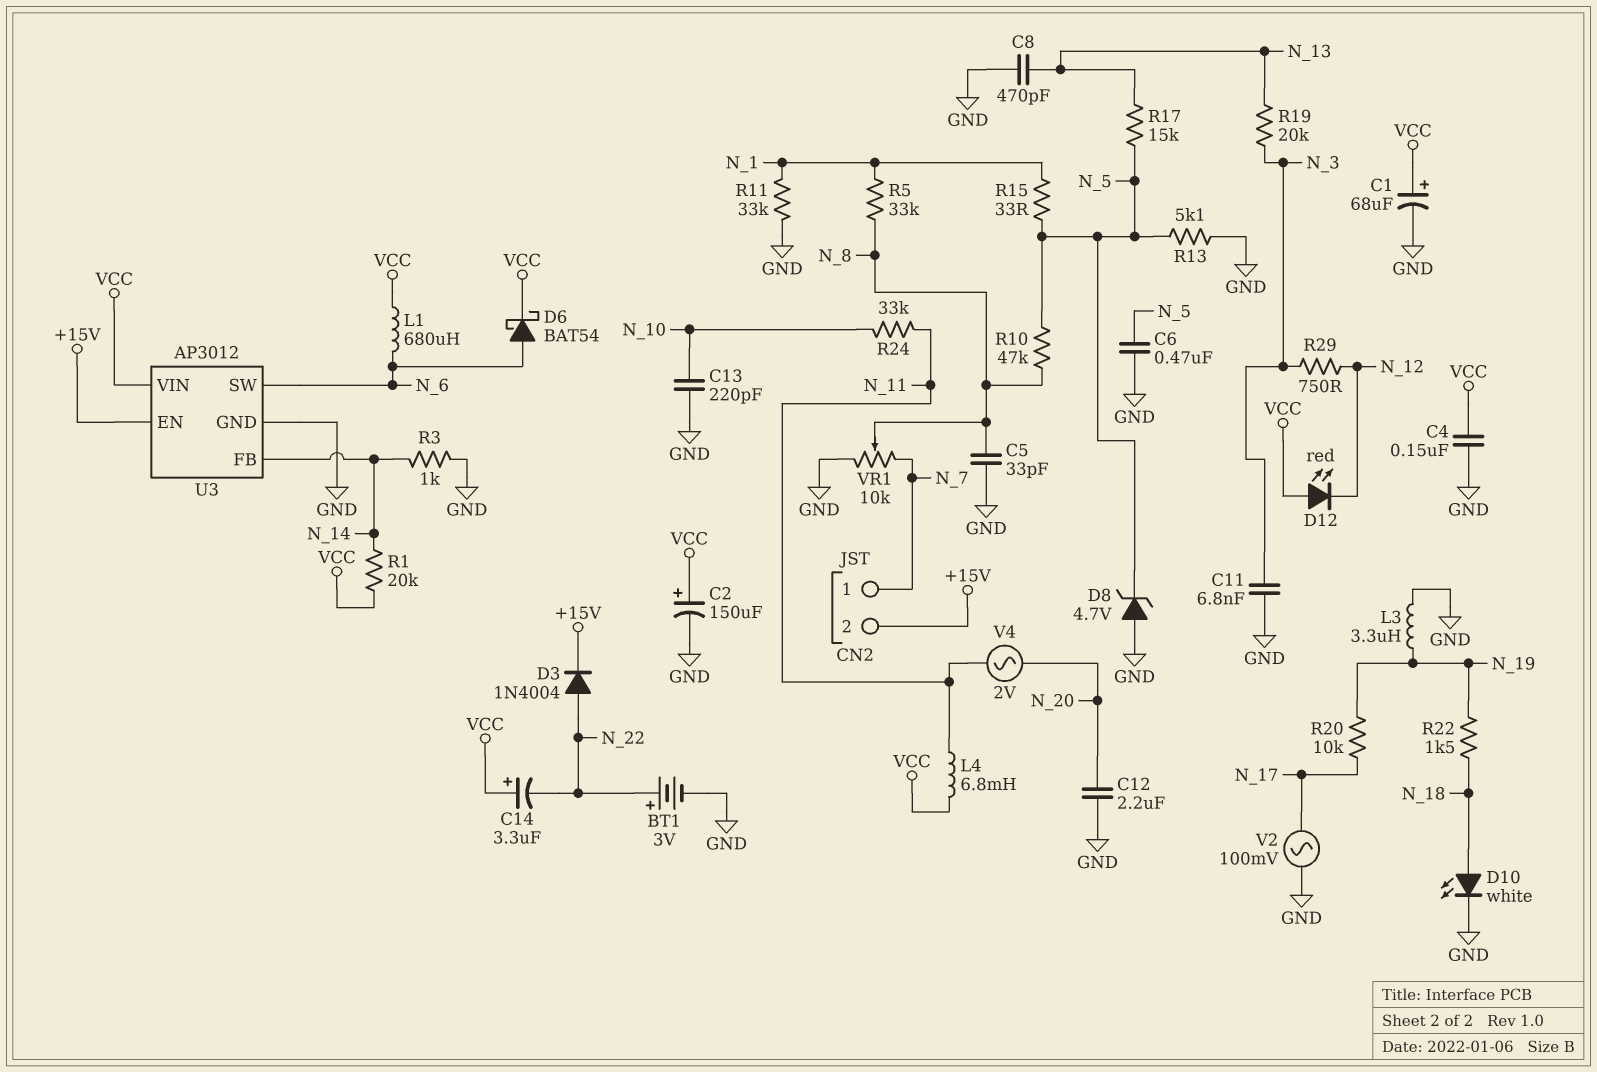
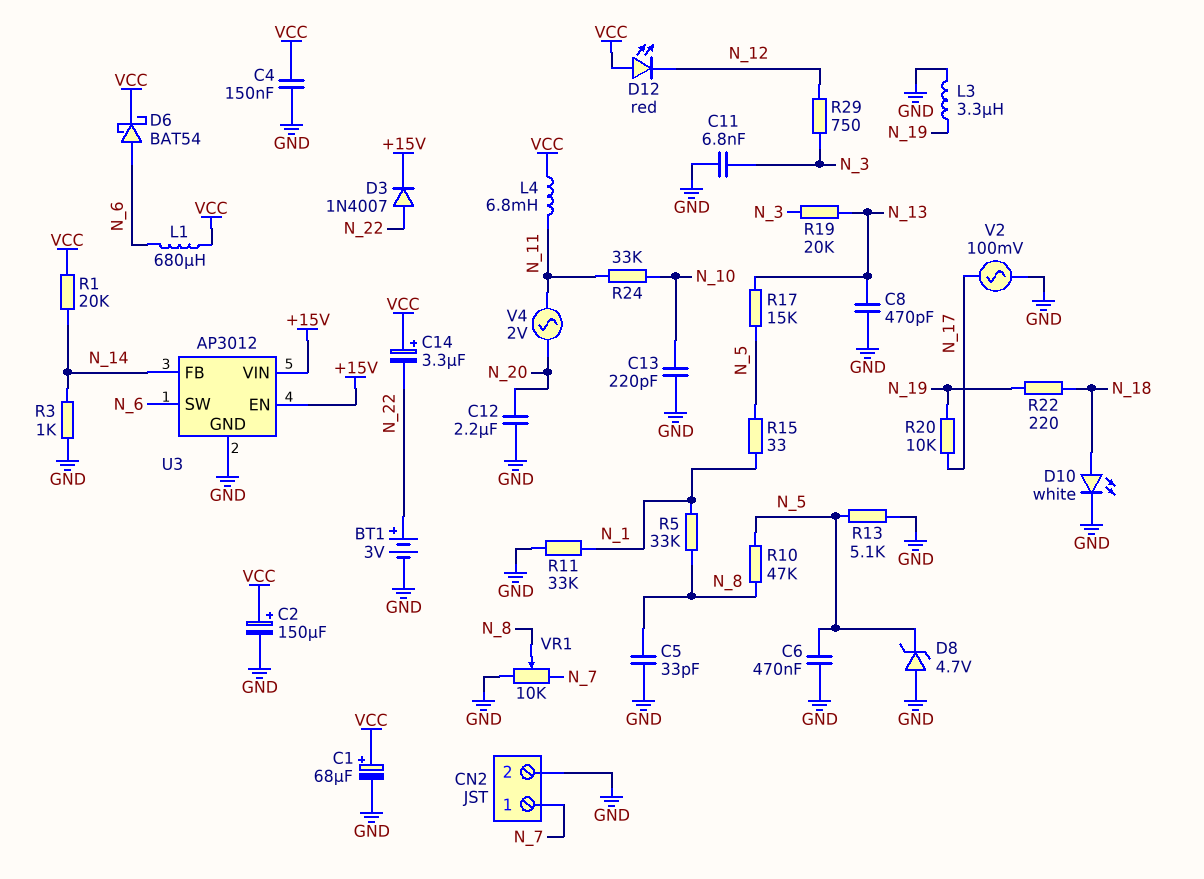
CN2 pin 2: +15V -> GND
D3: diode 1N4004 (A N_22, K +15V) -> diode 1N4007 (A N_22, K +15V)
R22: 1.5k (N_18, N_19) -> 220 (N_18, N_19)
U3 pin VIN: VCC -> +15V

